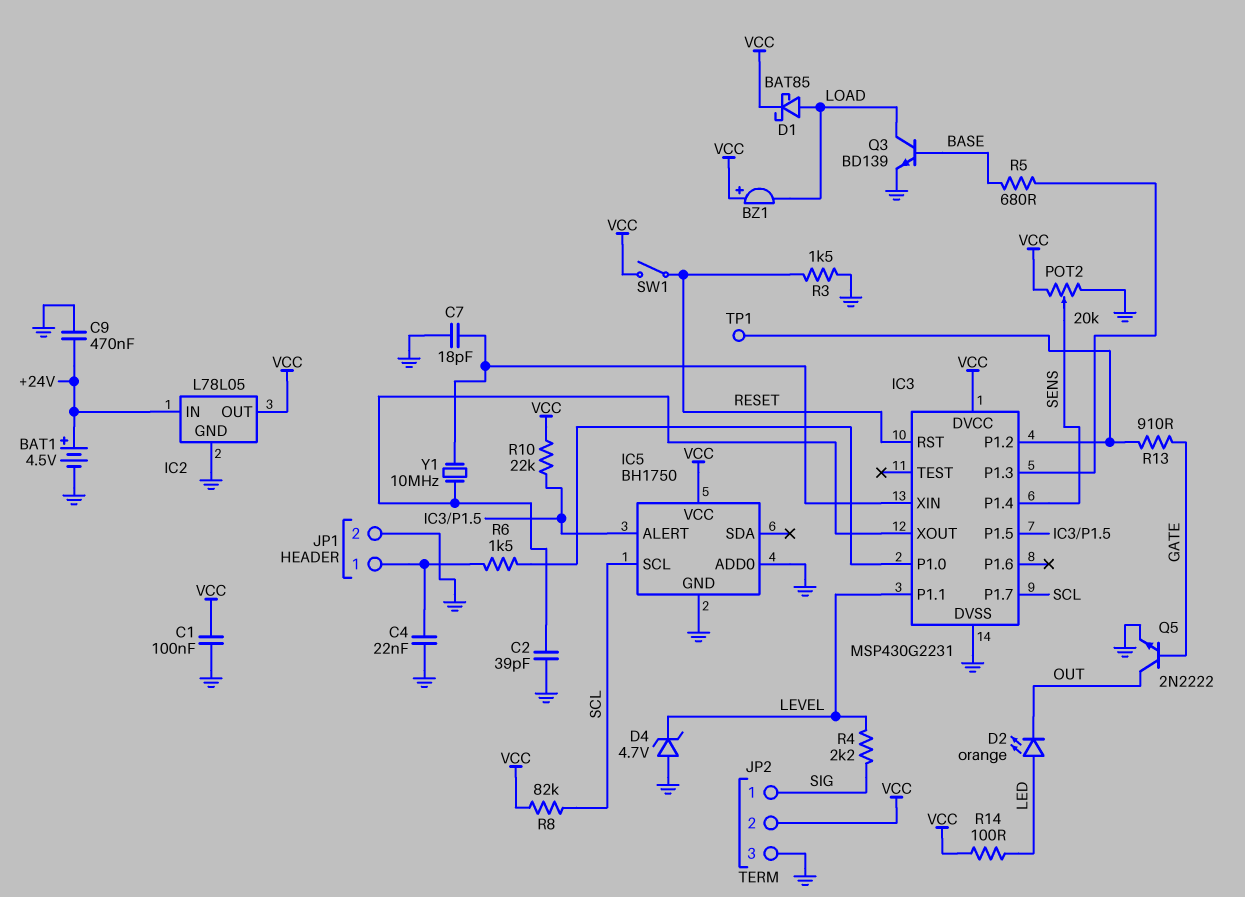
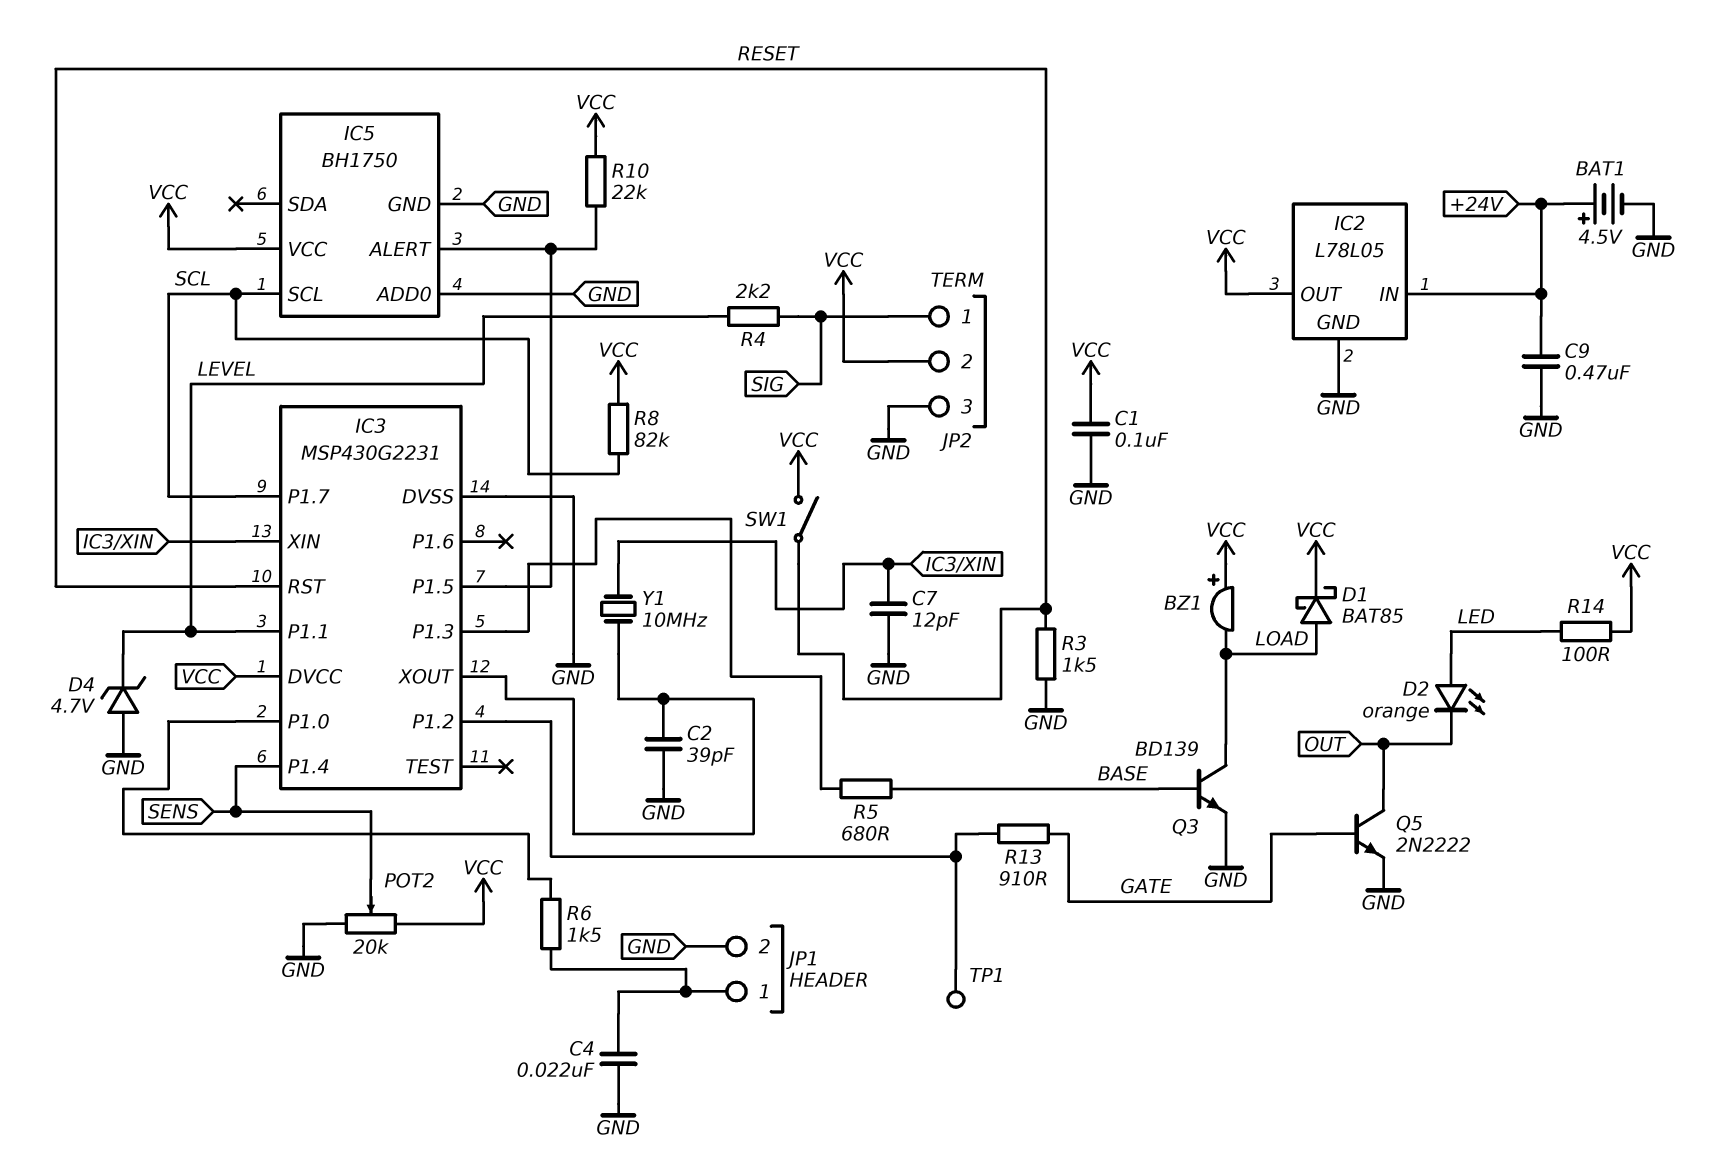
C7: 18pF (GND, IC3/XIN) -> 12pF (GND, IC3/XIN)

